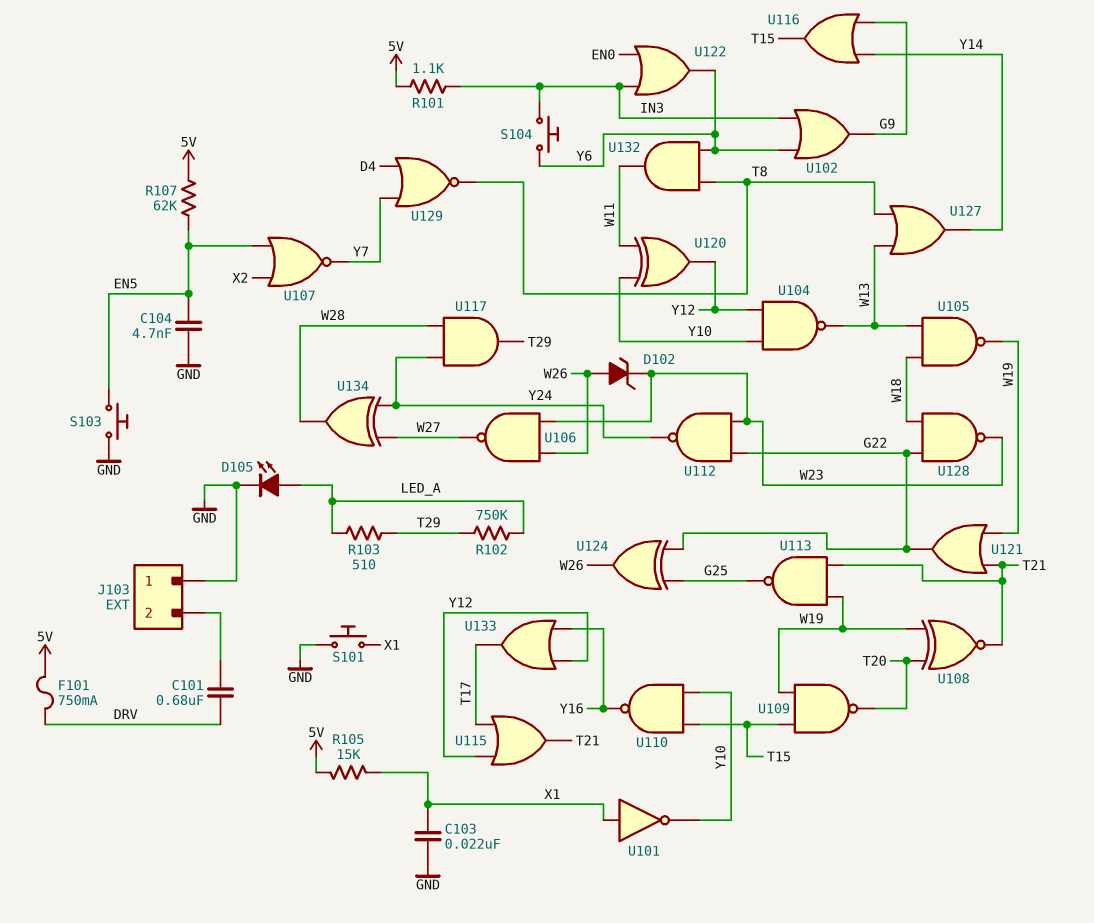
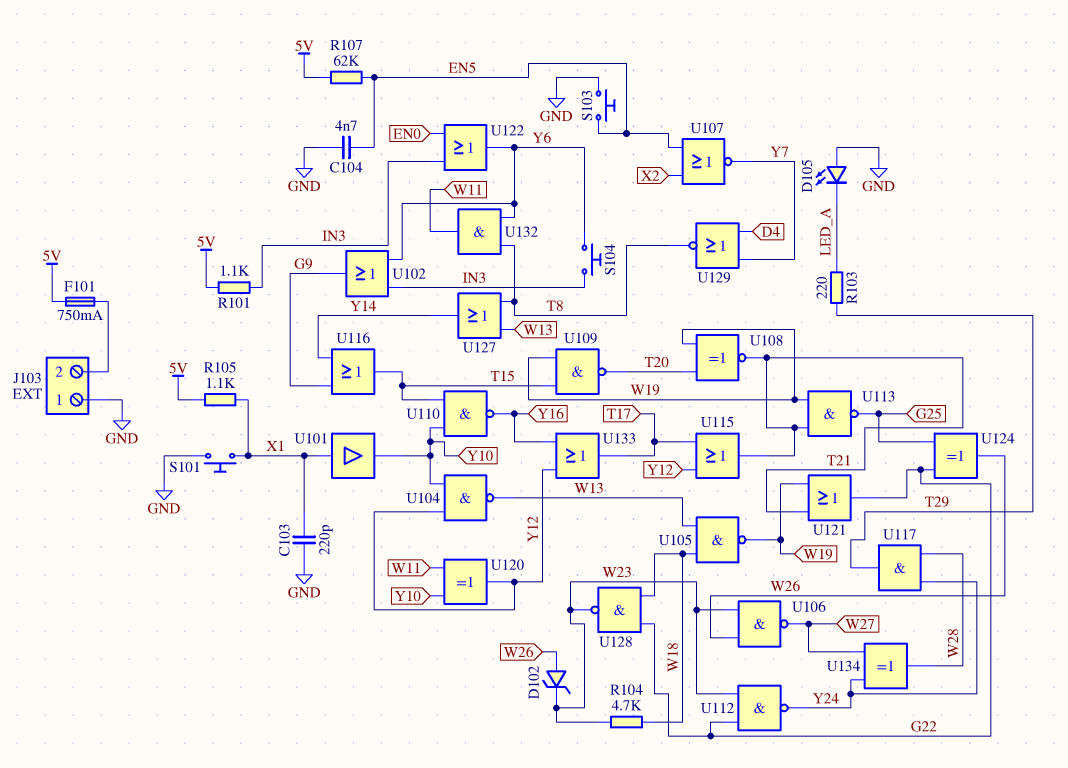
C101: 680nF (DRV, J103/2) -> none
C103: 22nF (GND, X1) -> 220pF (GND, X1)
D105: LED (A LED_A, K GND) -> LED (A GND, K LED_A)
F101: 750mA (5V, DRV) -> 750mA (5V, J103/2)
R102: 750k (LED_A, T29) -> none
R103: 510 (LED_A, T29) -> 220 (LED_A, T29)
R104: none -> 4.7k (W18, W23)
R105: 15k (5V, X1) -> 1.1k (5V, X1)
U101: NOT (in X1, out Y10) -> buffer (in X1, out Y10)

